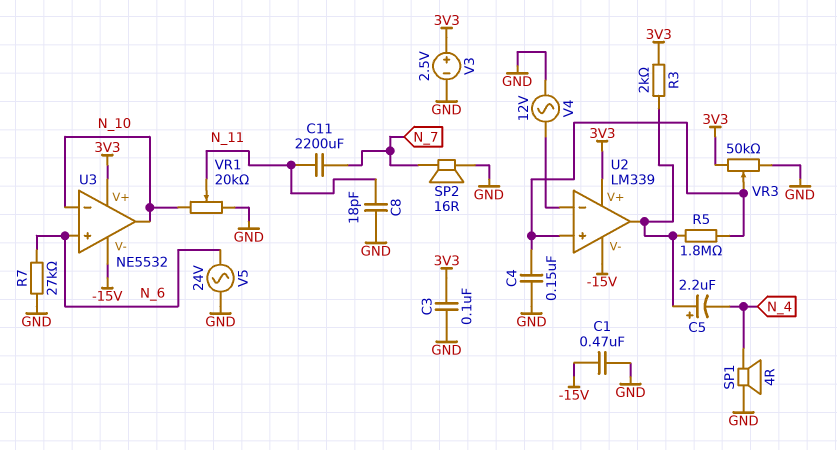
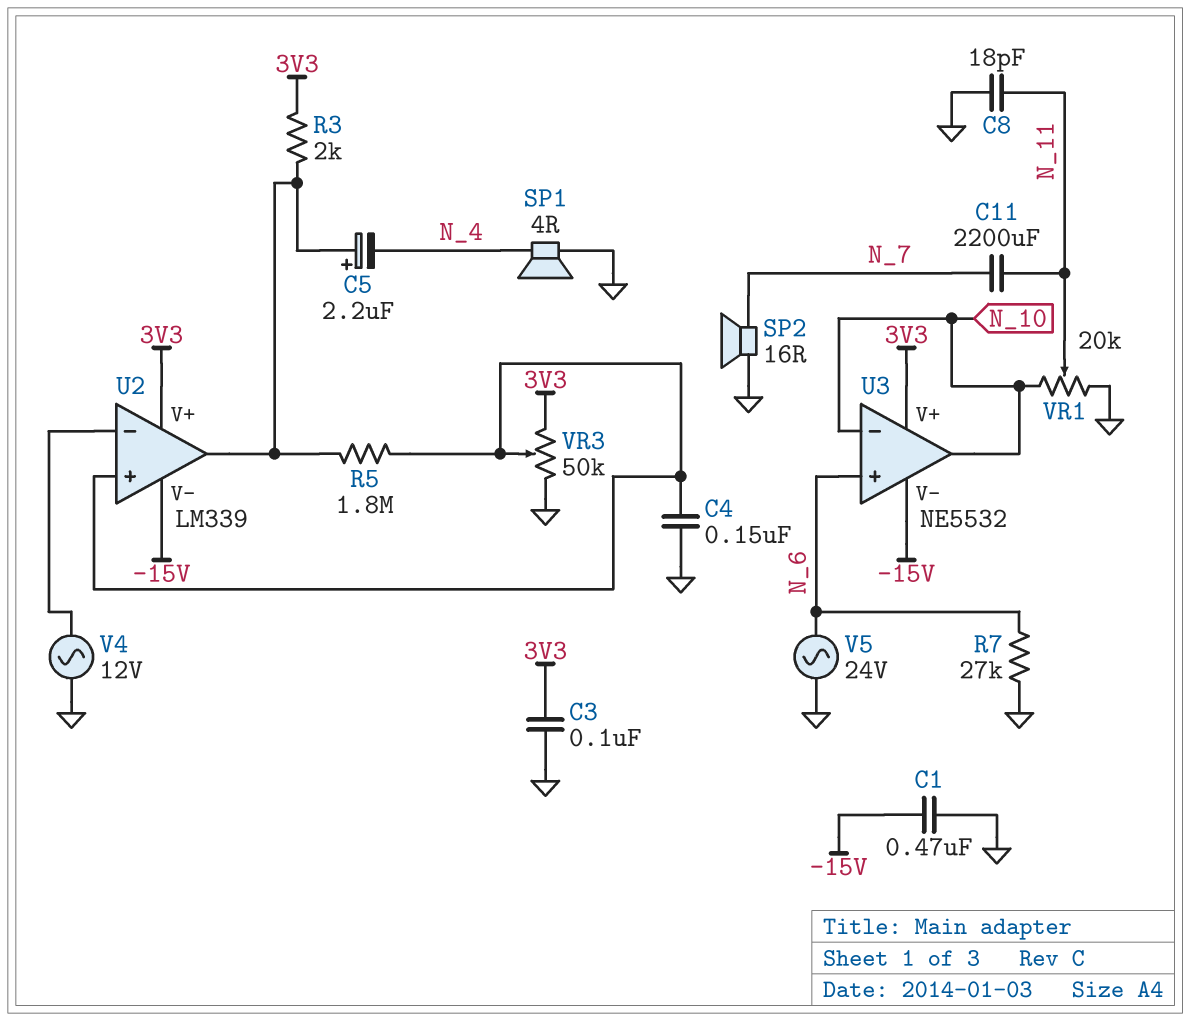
V3: 2.5V (plus 3V3, minus GND) -> none

